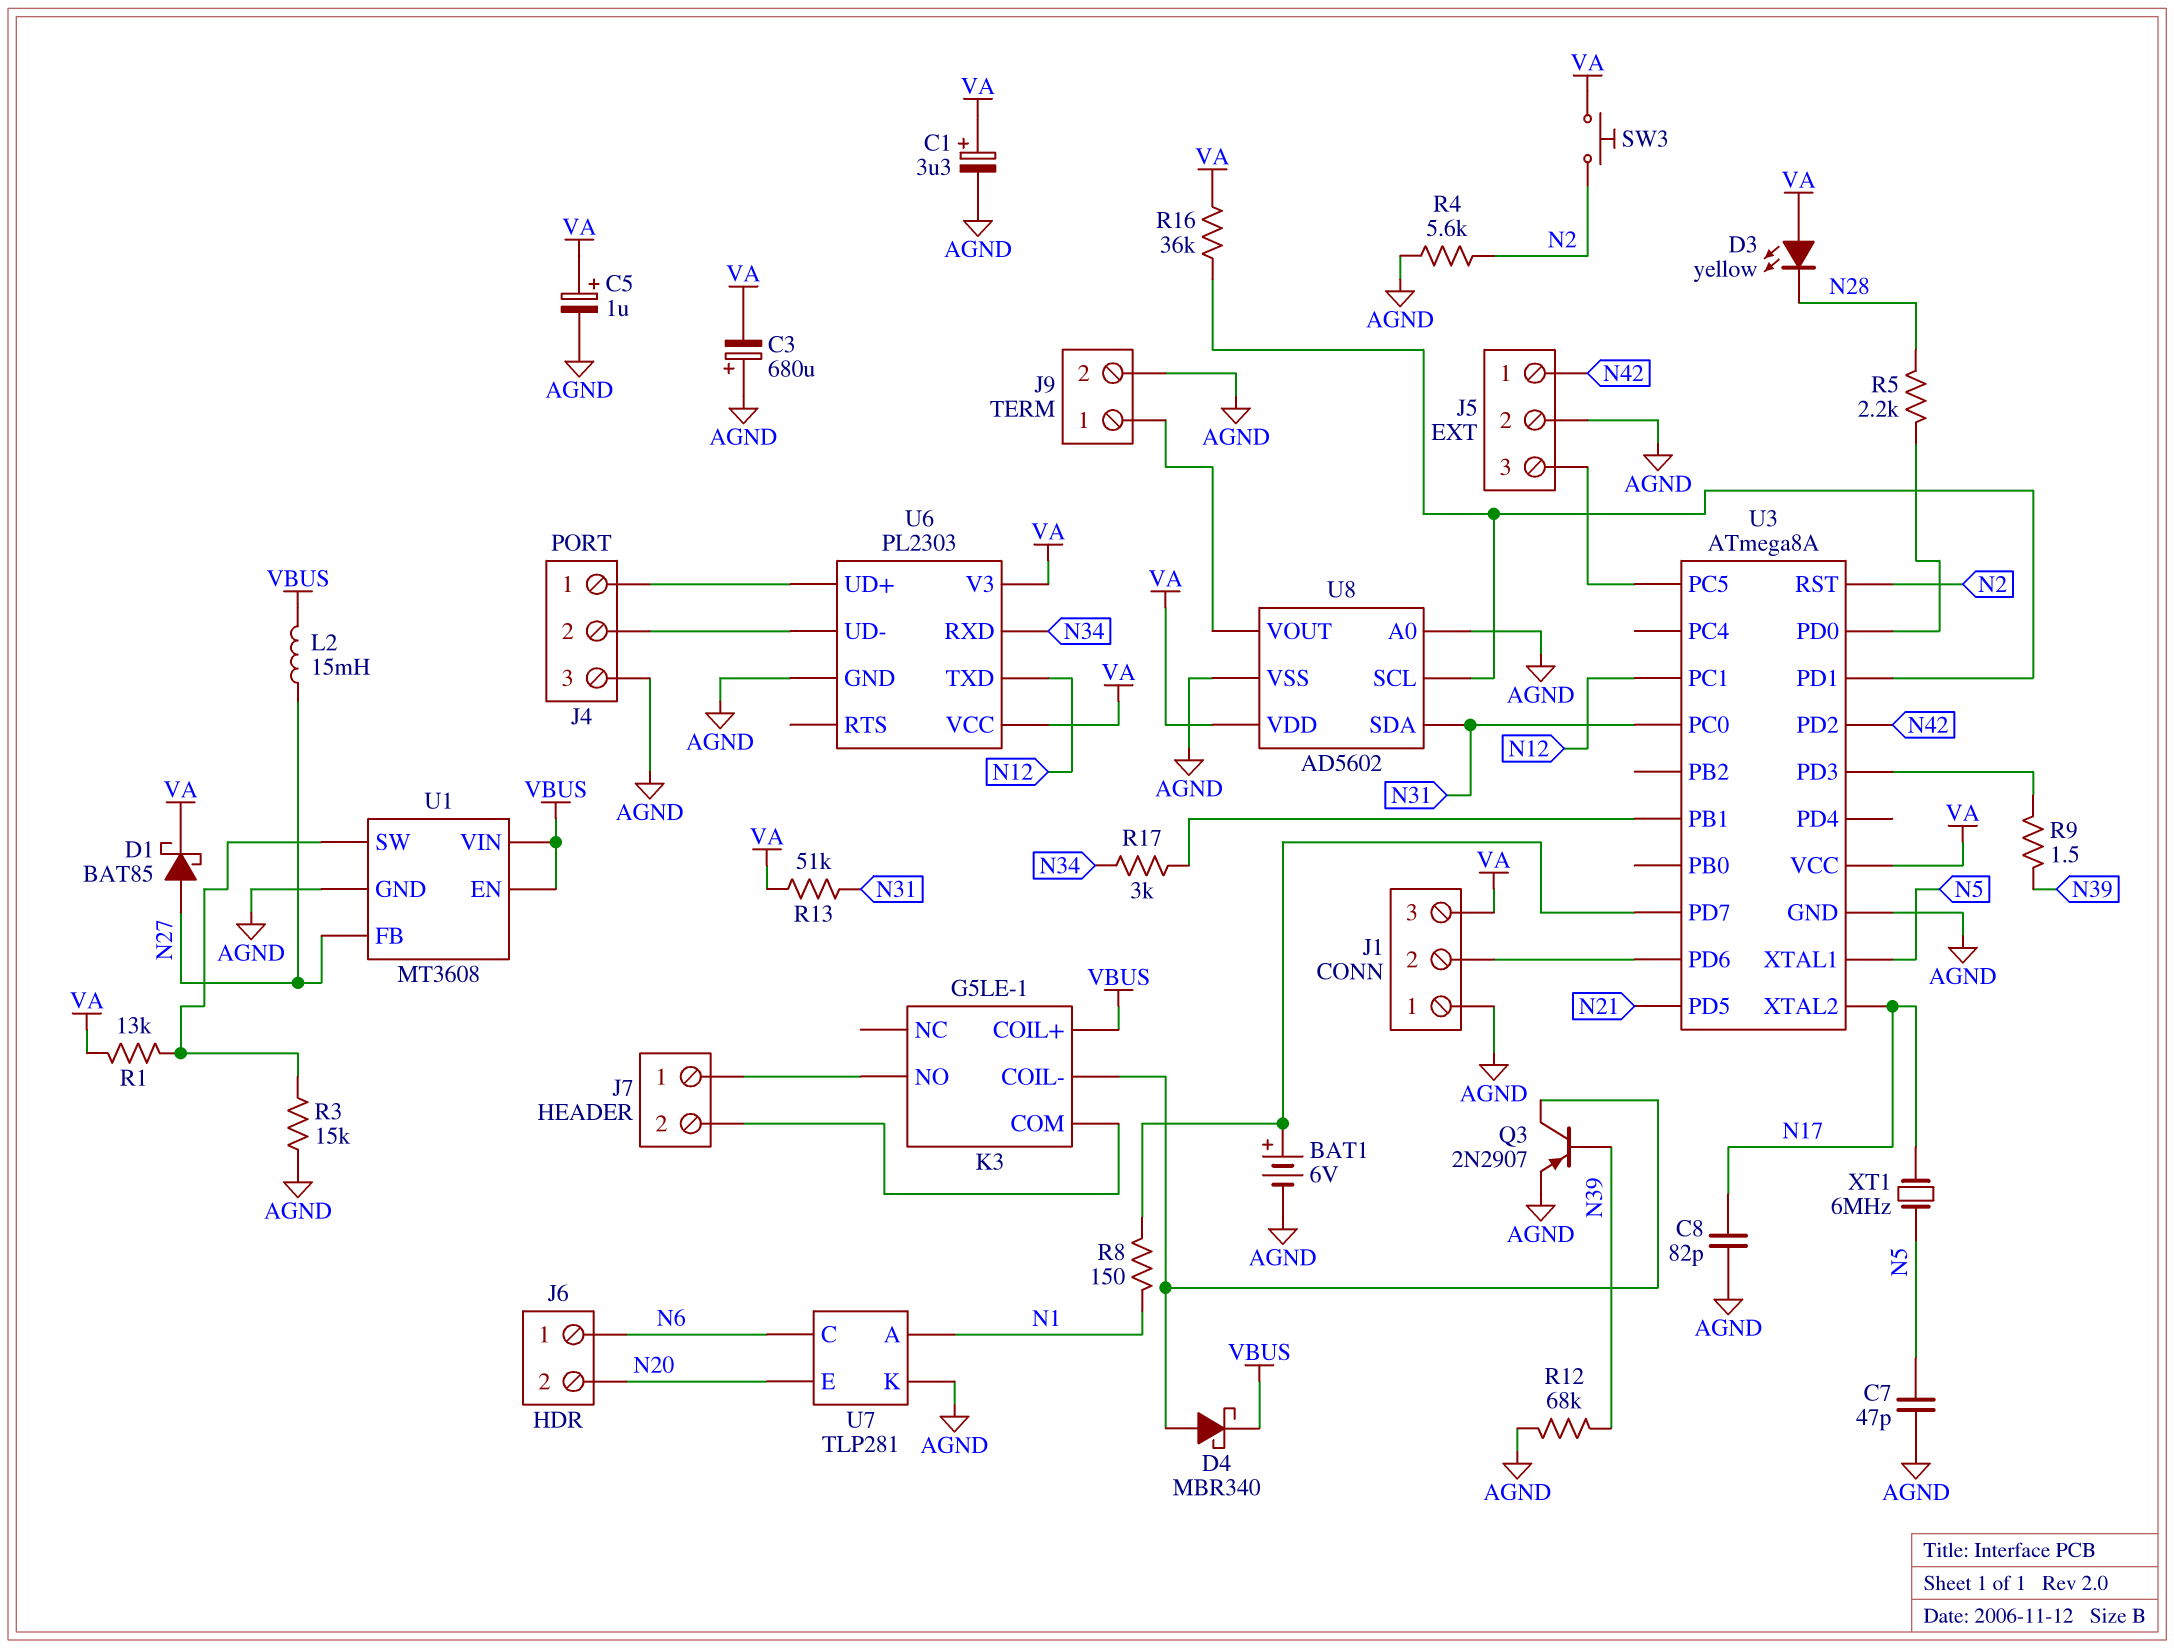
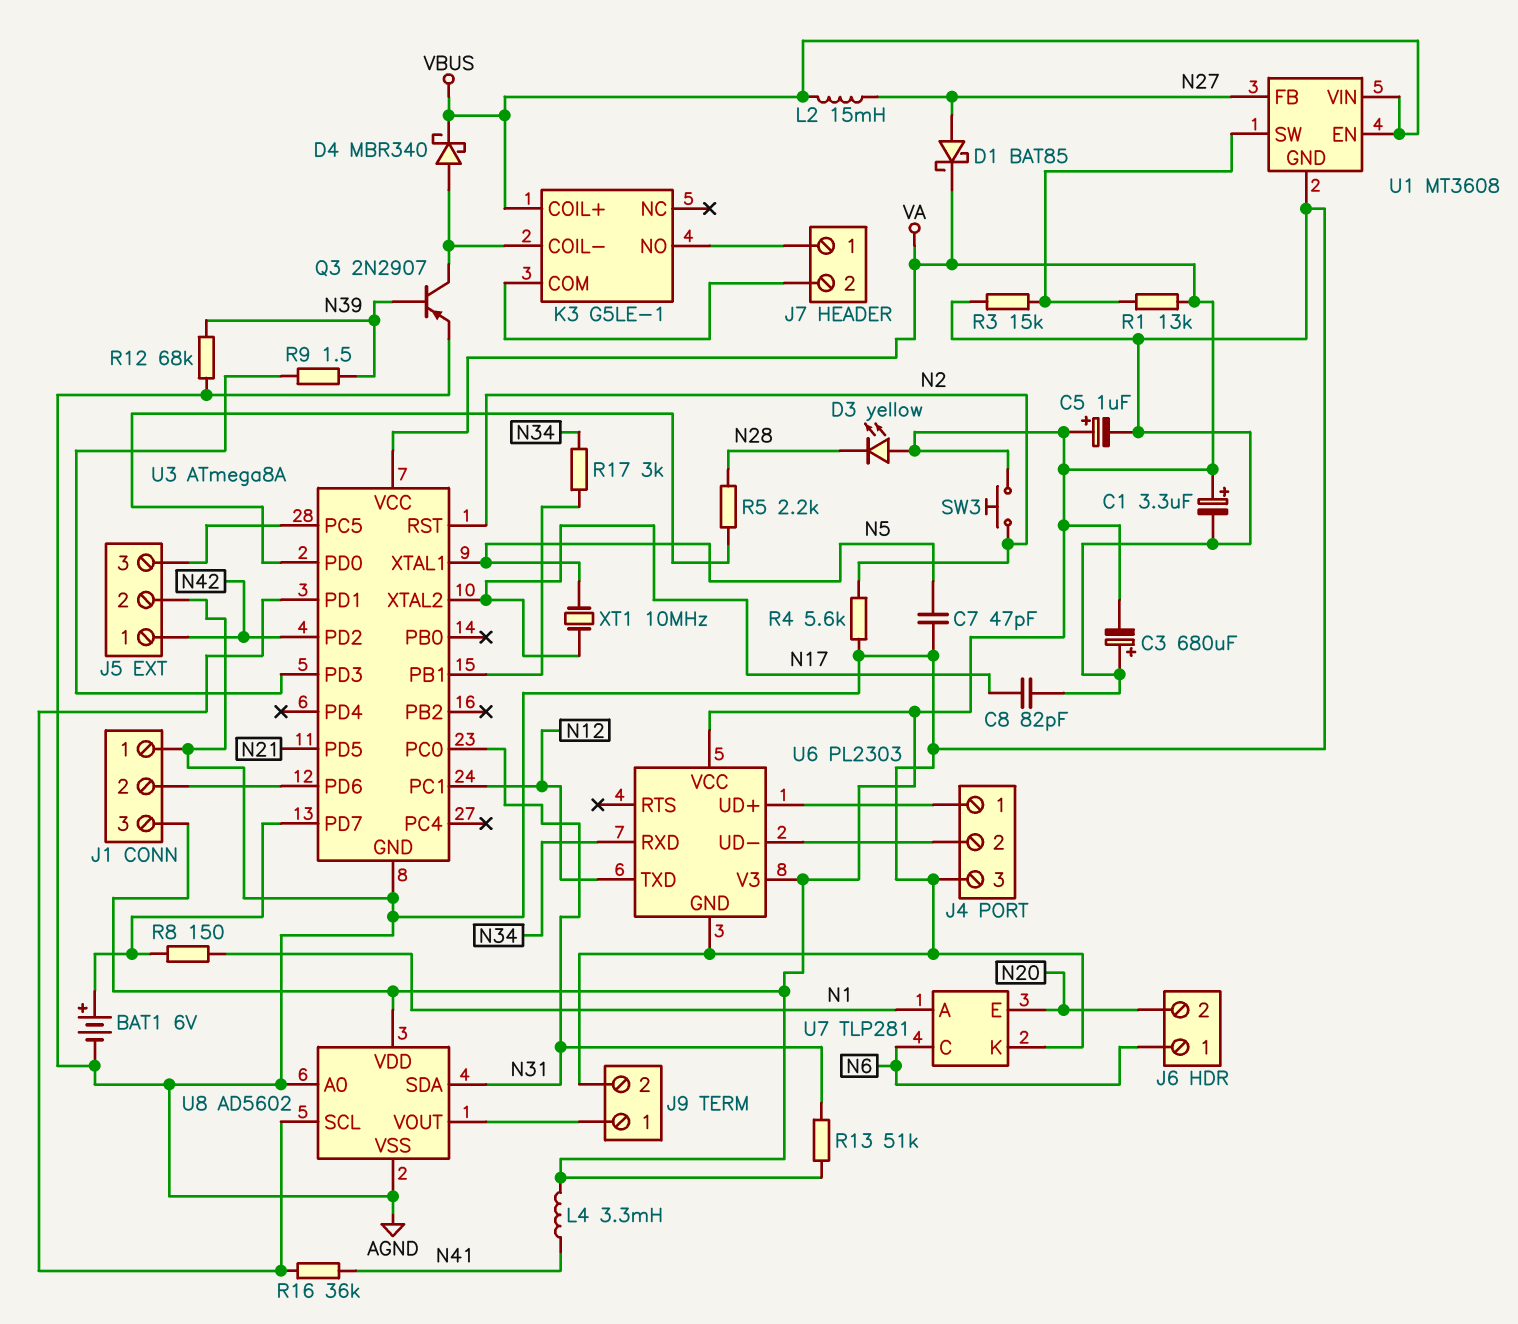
L4: none -> 3.3mH (N41, VA)
R16: 36k (U3/PD1, VA) -> 36k (N41, U3/PD1)
XT1: 6MHz (N5, N17) -> 10MHz (N5, N17)

